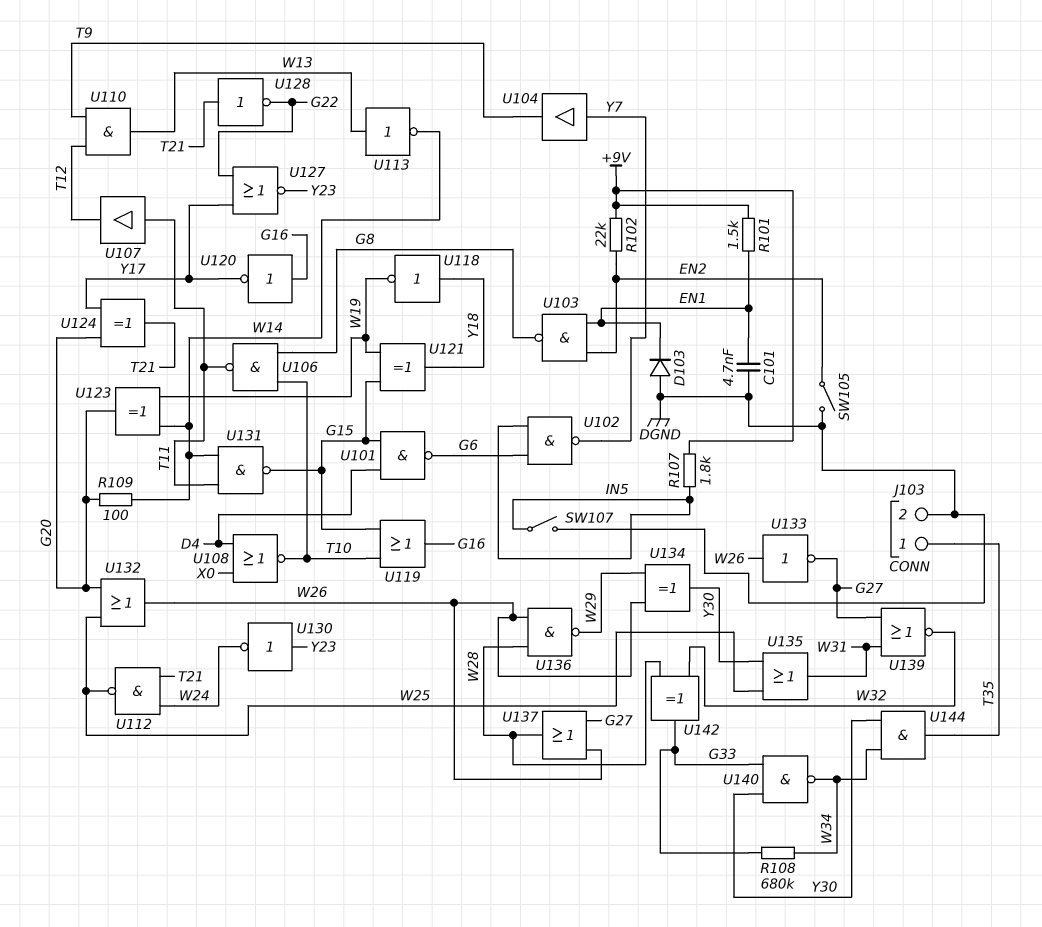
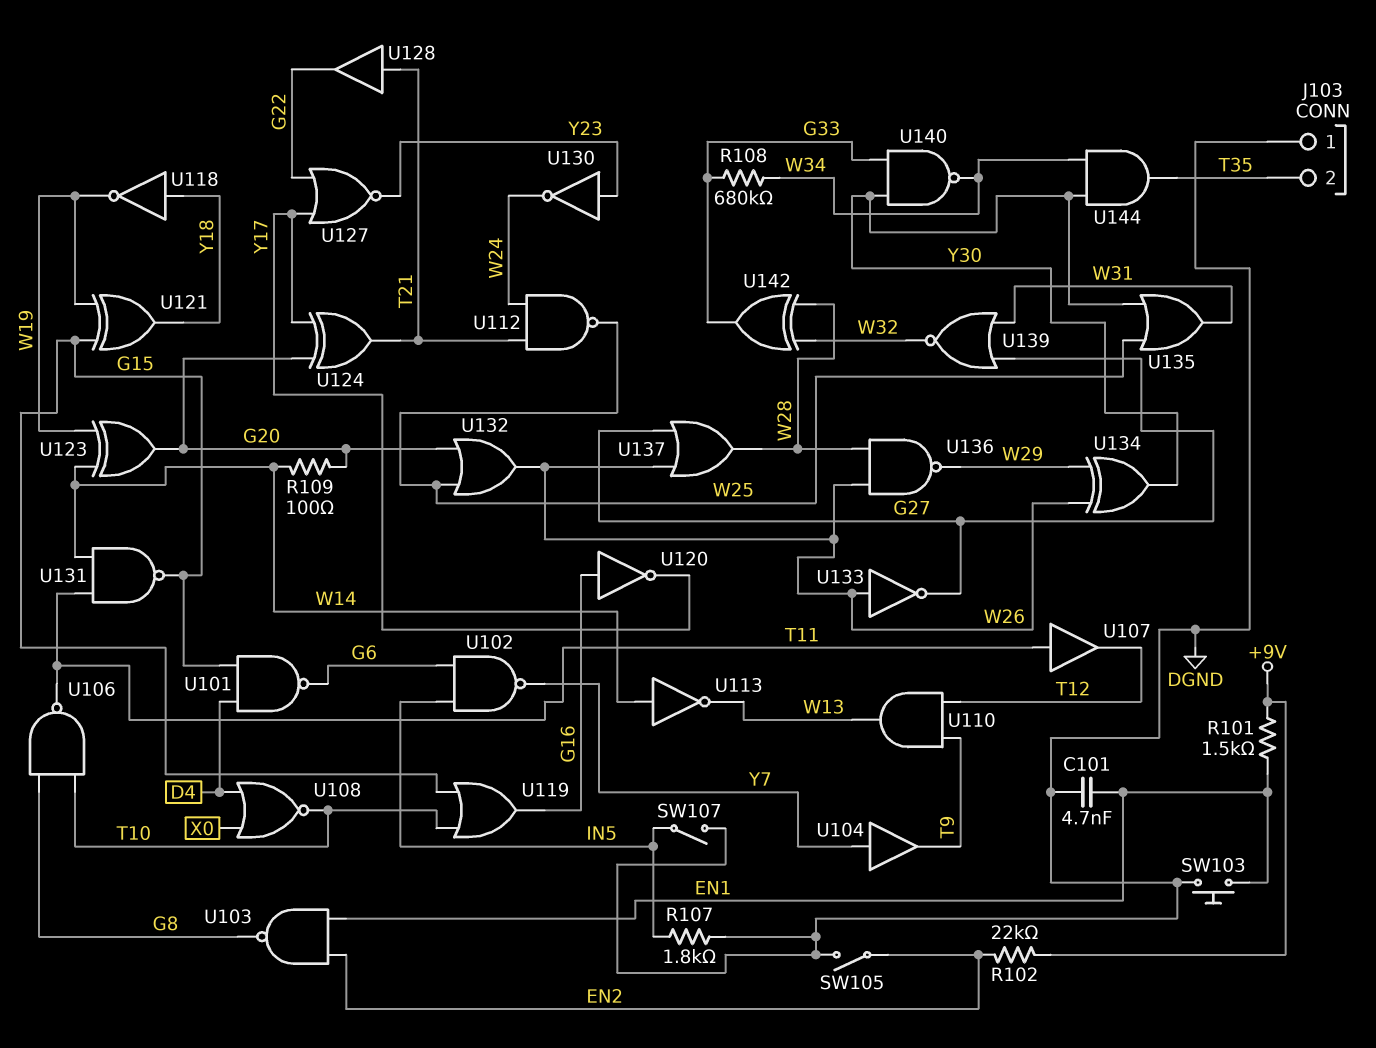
D103: diode (A DGND, K EN1) -> none
J103 pin 1: T35 -> DGND
J103 pin 2: DGND -> T35
R107: 1.8k (+9V, IN5) -> 1.8k (DGND, IN5)
SW103: none -> button (DGND, EN1)
U113: NOT (in W13, out W14) -> NOT (in W14, out W13)
U128: NOT (in T21, out G22) -> buffer (in T21, out G22)

